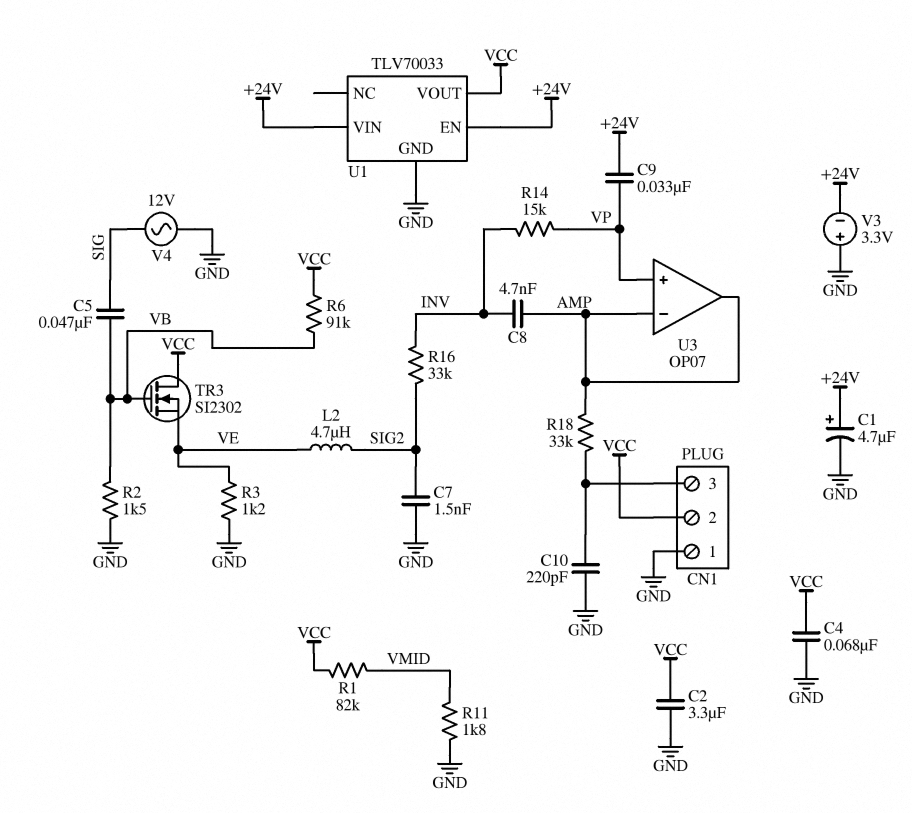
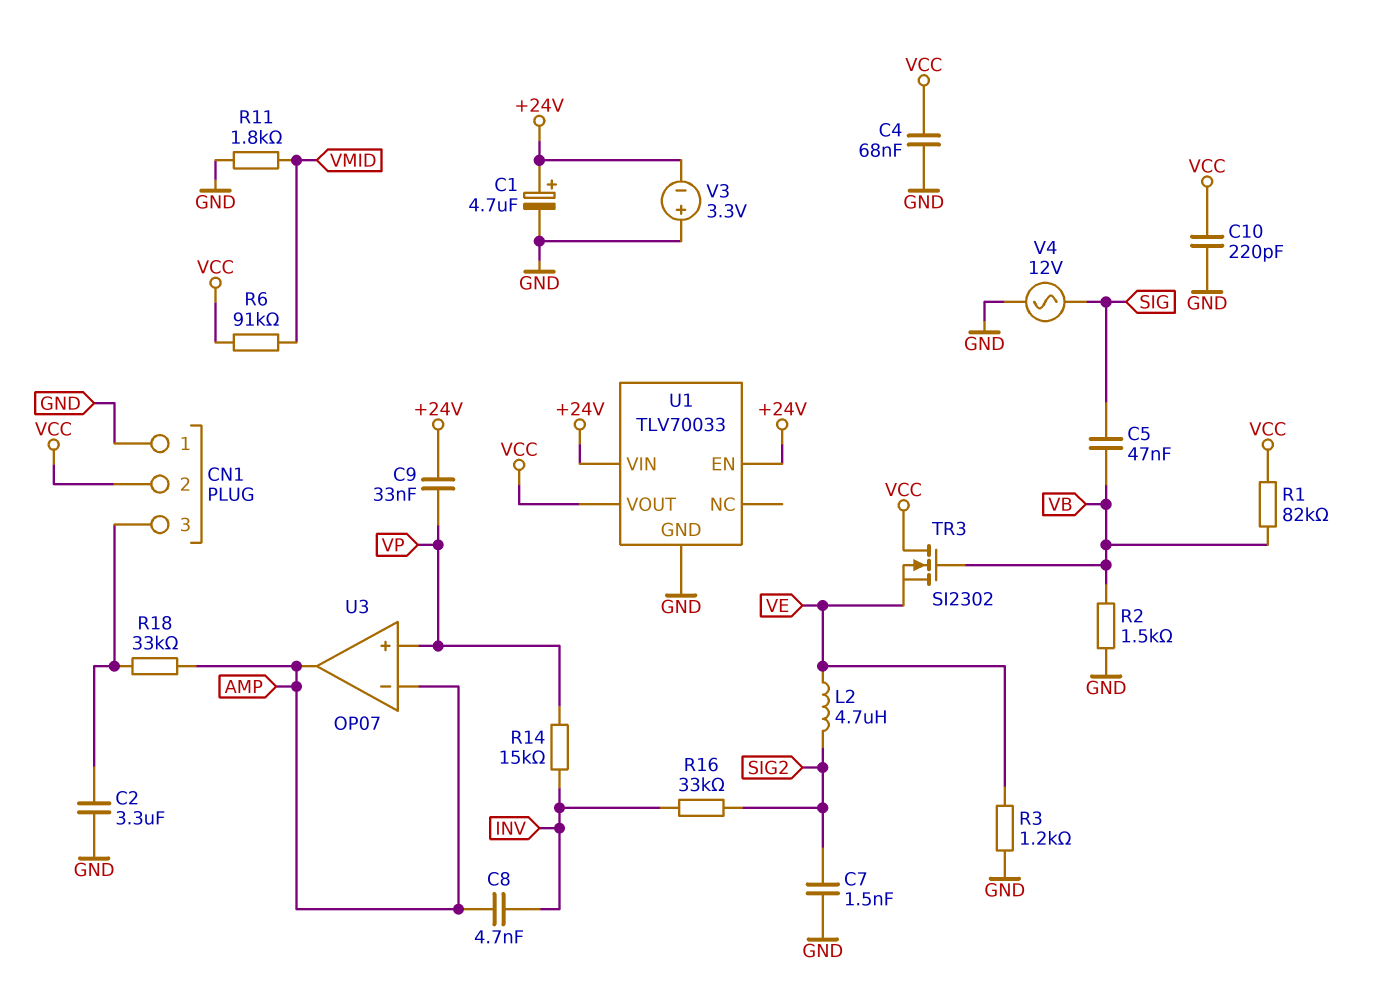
C2: 3.3uF (GND, VCC) -> 3.3uF (CN1/3, GND)
C10: 220pF (CN1/3, GND) -> 220pF (GND, VCC)
R1: 82k (VCC, VMID) -> 82k (VB, VCC)
R6: 91k (VB, VCC) -> 91k (VCC, VMID)

